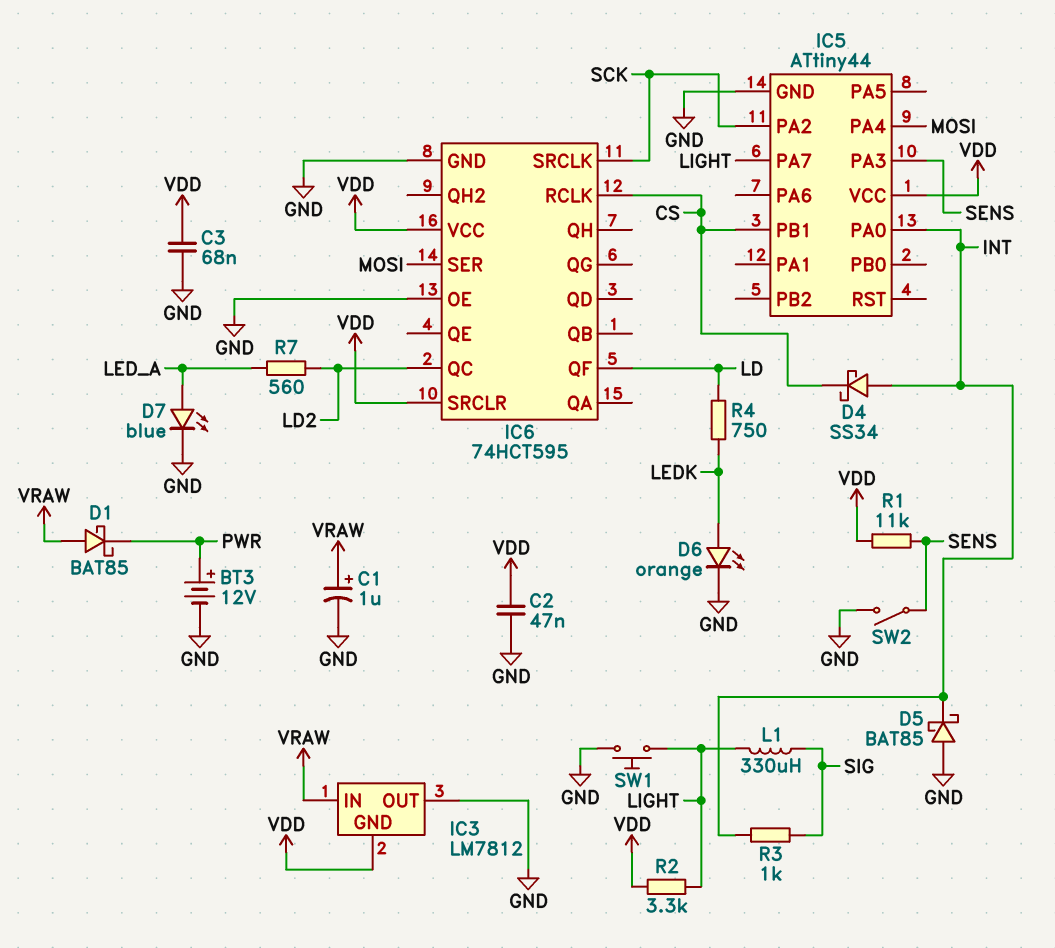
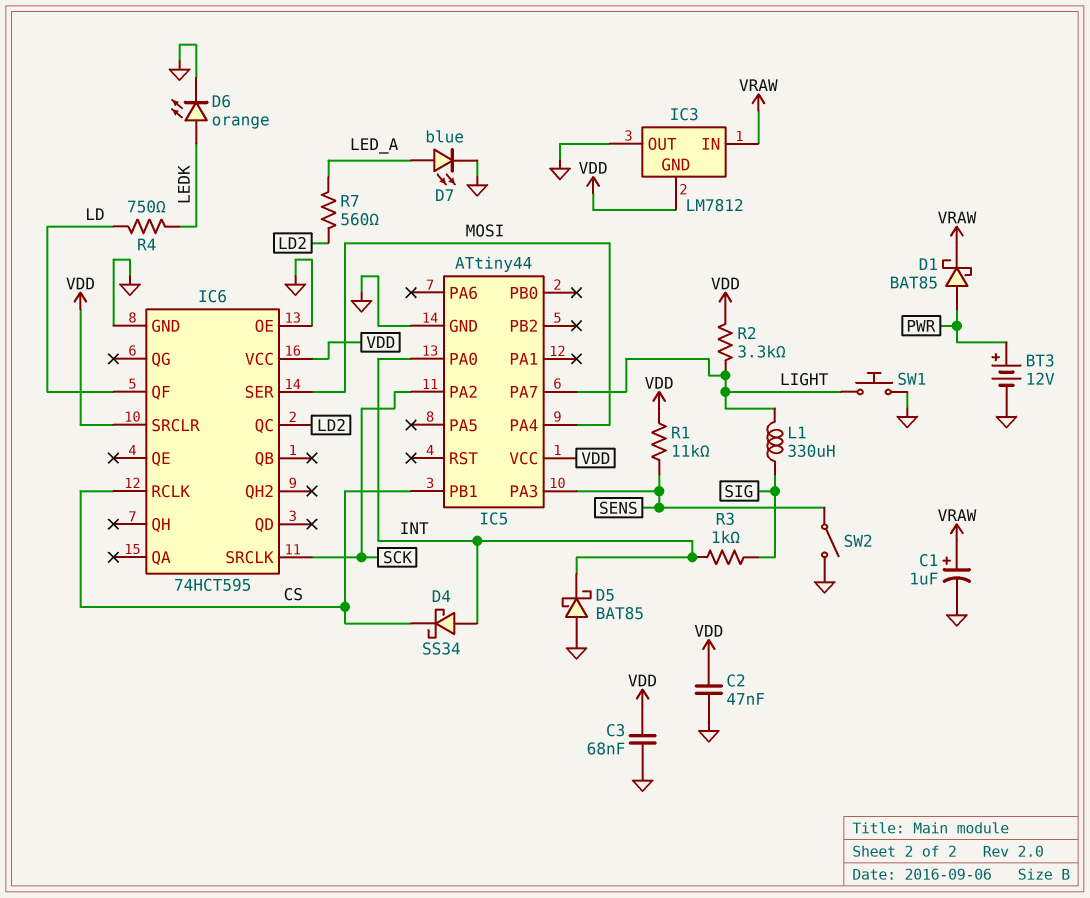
D1: schottky BAT85 (A VRAW, K PWR) -> schottky BAT85 (A PWR, K VRAW)

